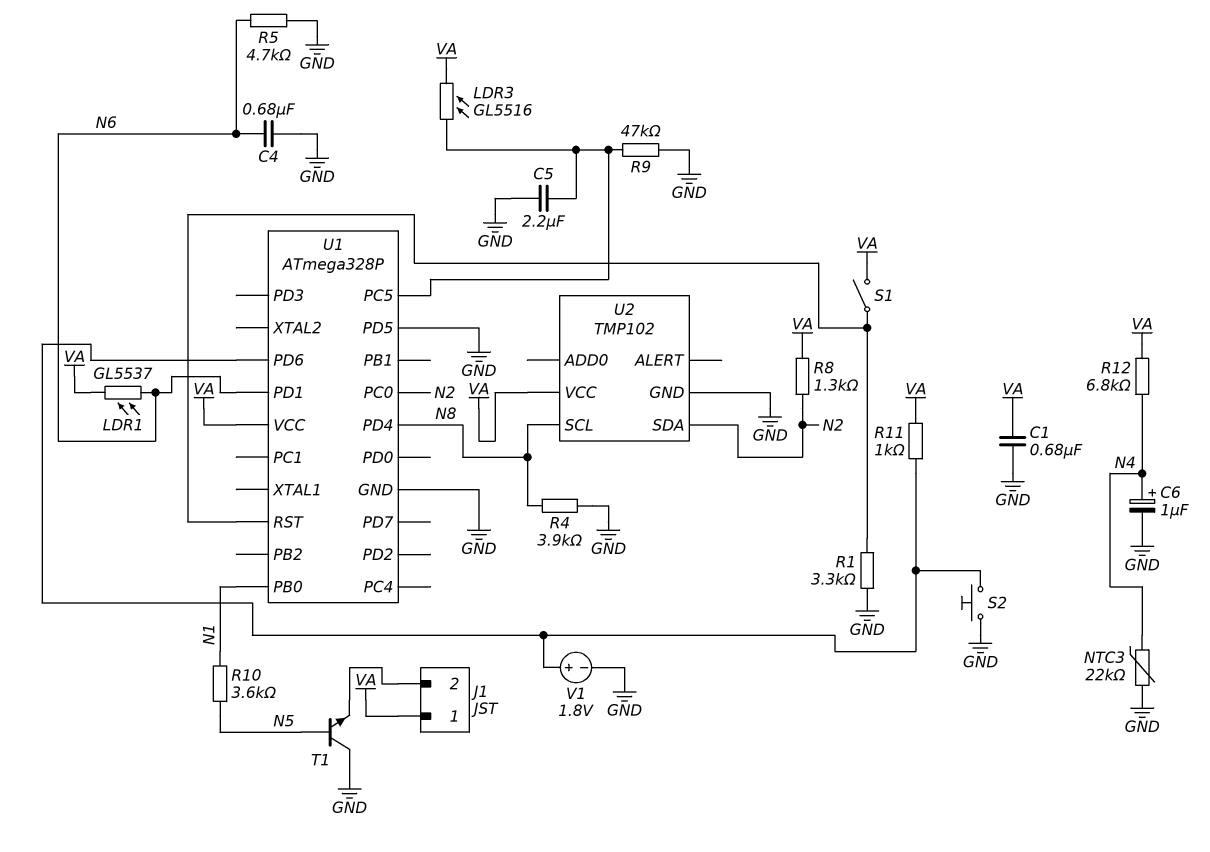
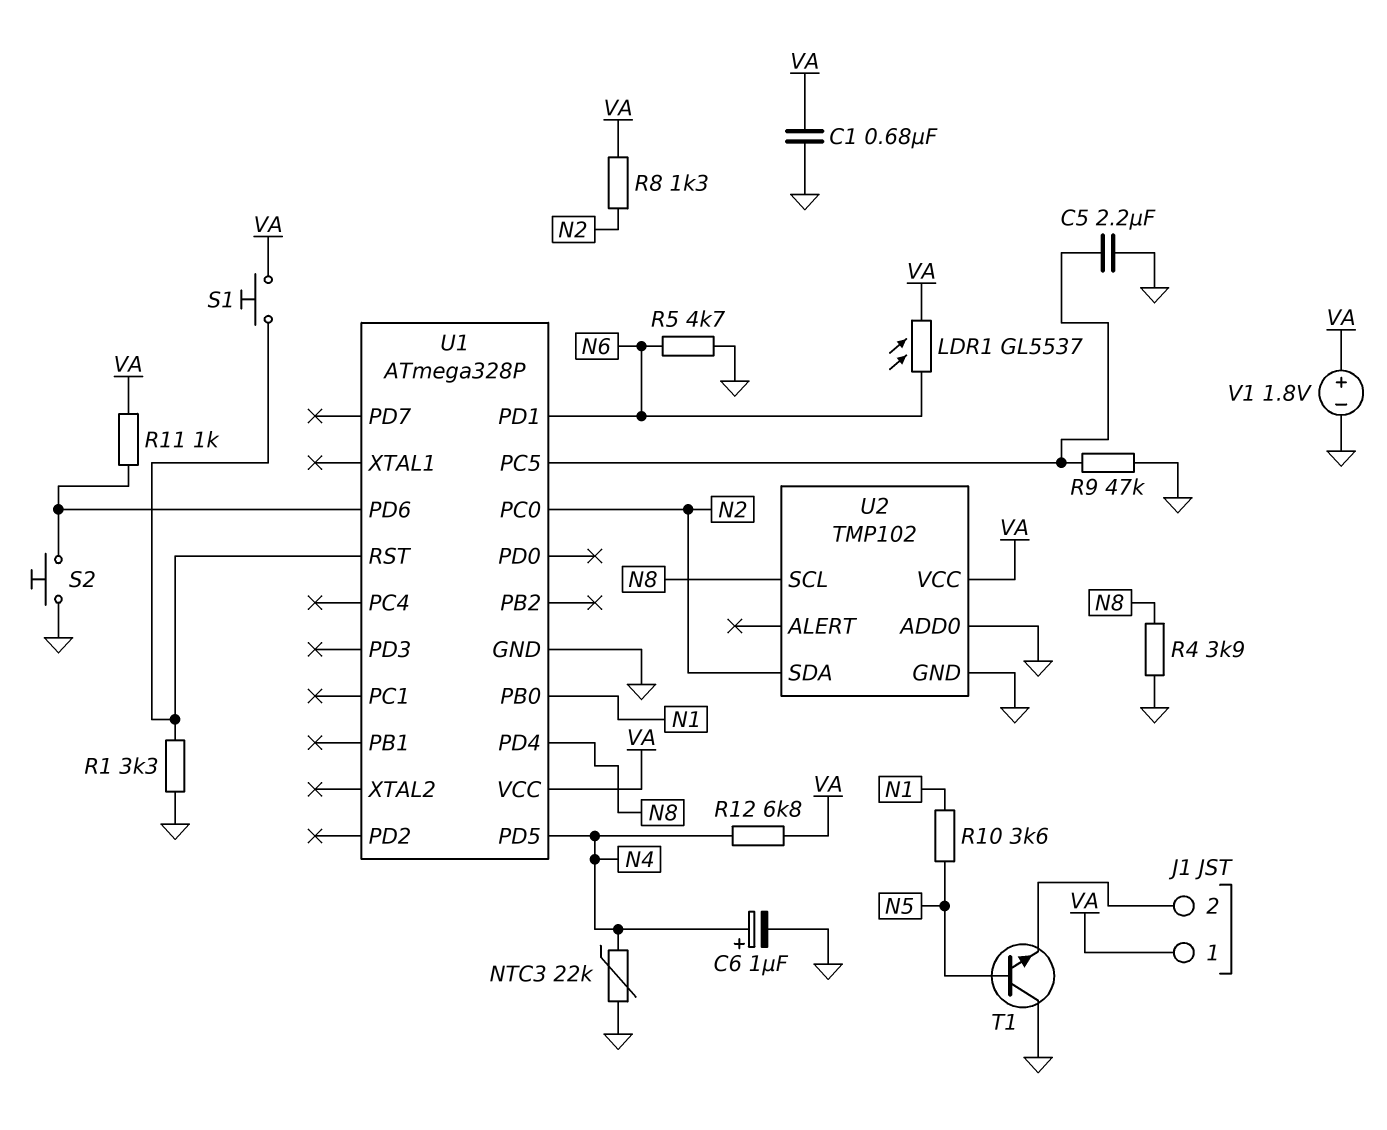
C4: 680nF (GND, N6) -> none
LDR3: GL5516 (U1/PC5, VA) -> none
S1: switch (U1/RST, VA) -> button (U1/RST, VA)
U1 pin PD5: GND -> N4
U2 pin ADD0: none -> GND
V1: 1.8V (plus U1/PD6, minus GND) -> 1.8V (plus VA, minus GND)

